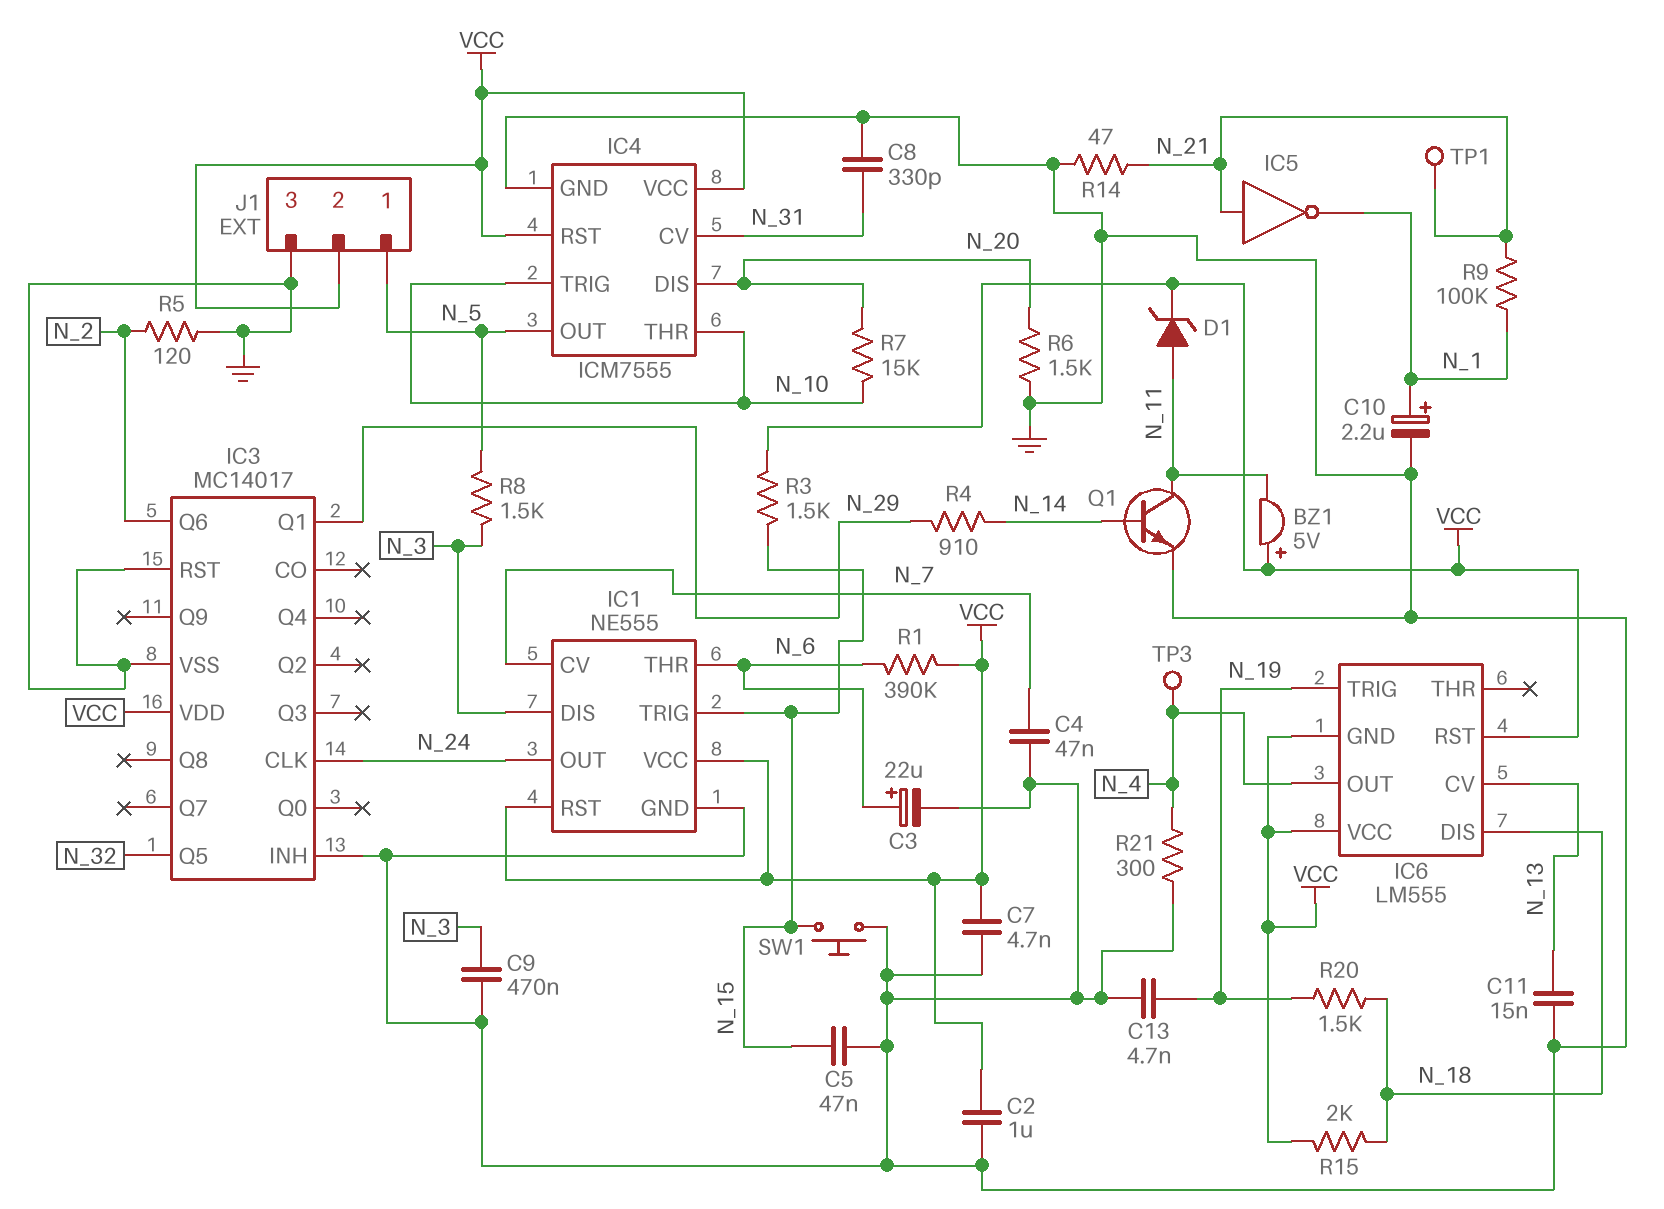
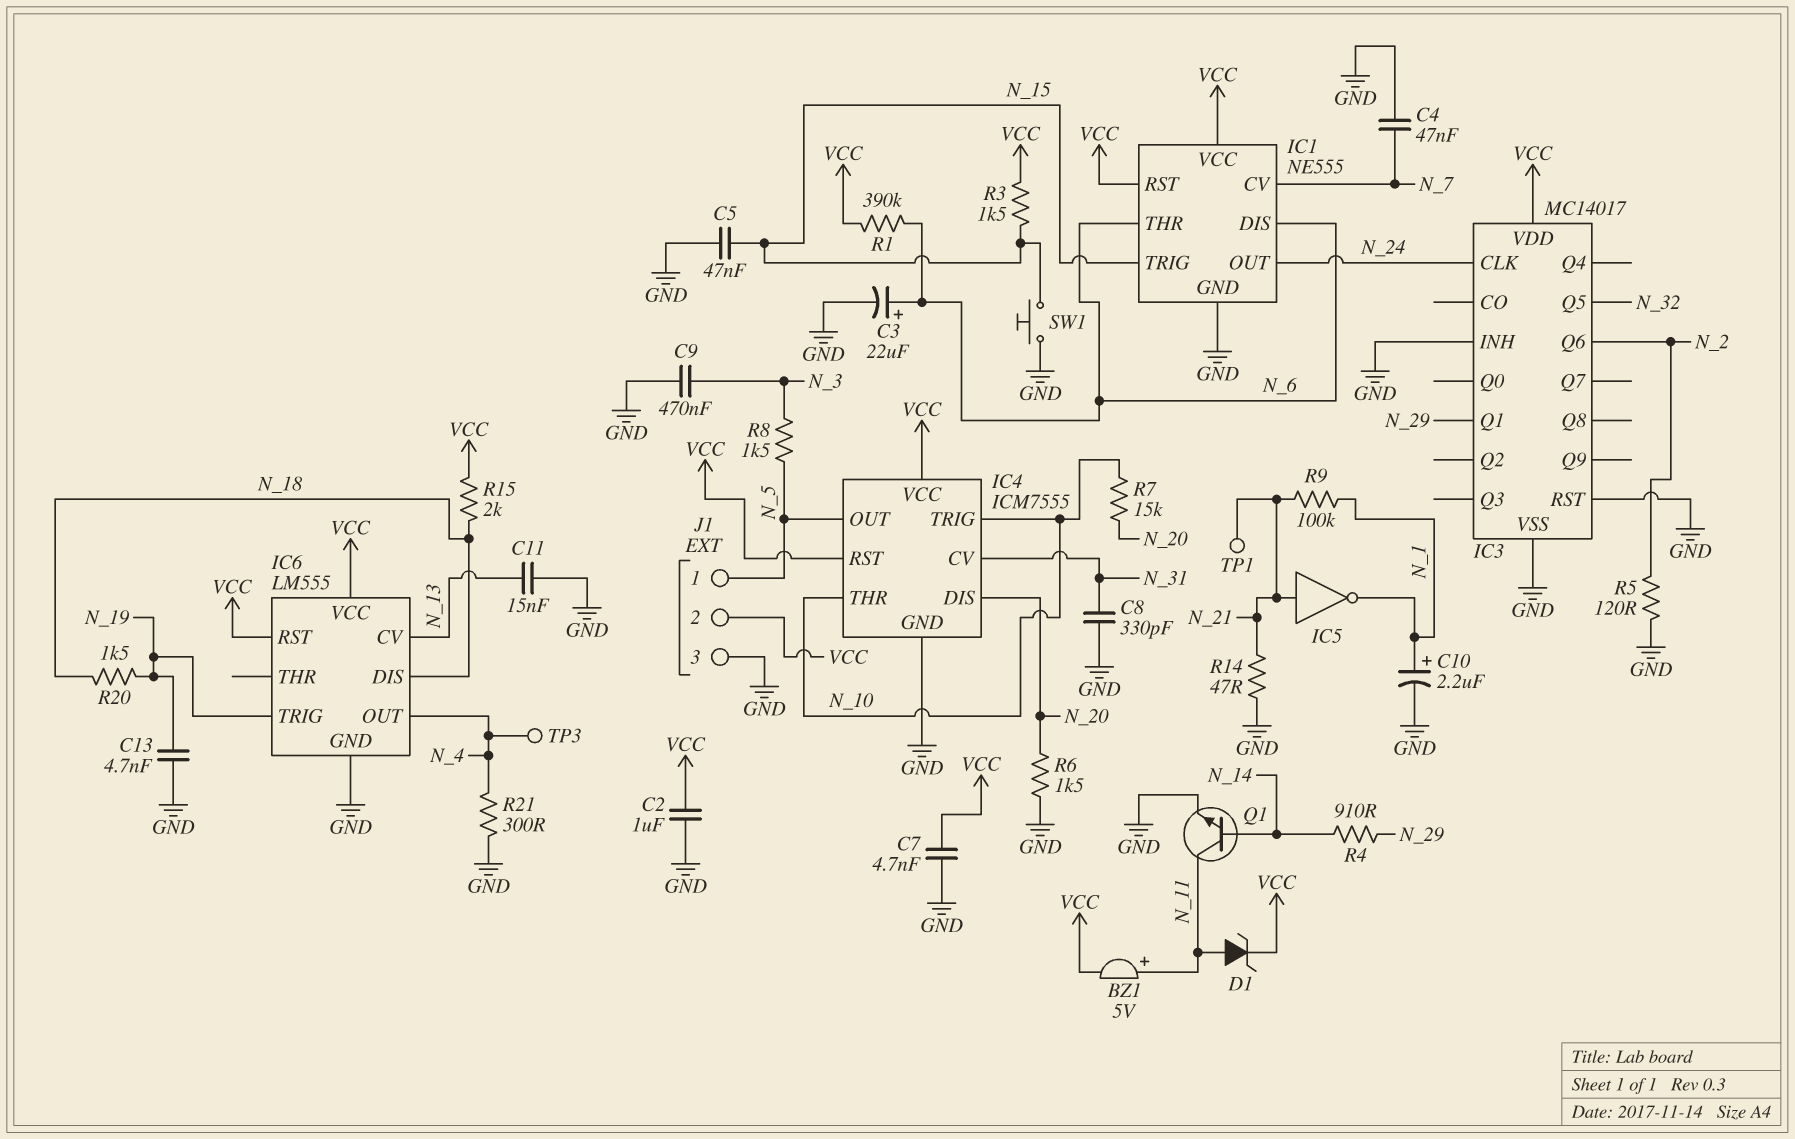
BZ1: buzzer 5V (plus VCC, minus N_11) -> buzzer 5V (plus N_11, minus VCC)
IC1 pin DIS: N_3 -> N_6
IC6 pin GND: VCC -> GND

